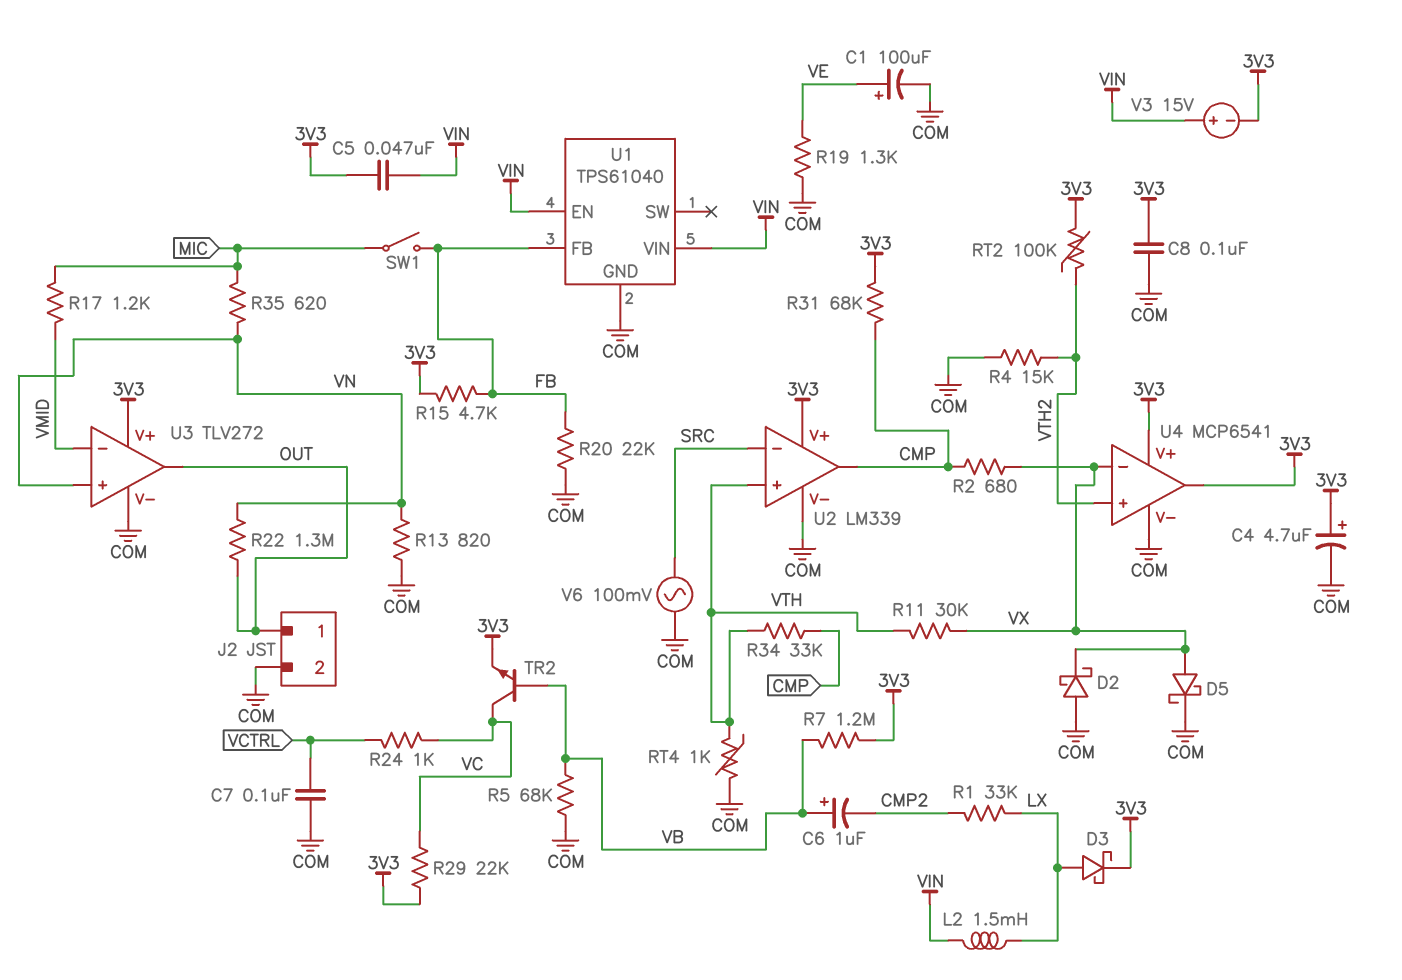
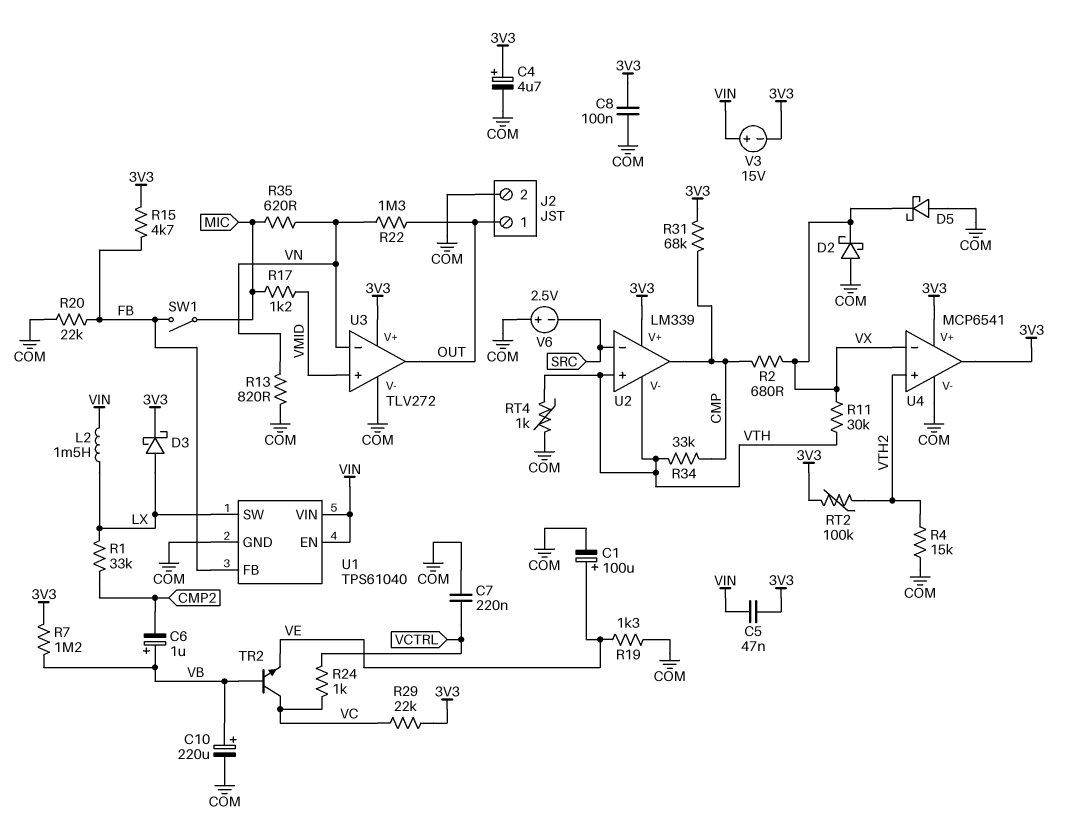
C7: 100nF (COM, VCTRL) -> 220nF (COM, VCTRL)
C10: none -> 220uF (plus VB, minus COM)
D5: schottky (A VX, K COM) -> schottky (A COM, K VX)
R5: 68k (COM, VB) -> none
TR2: NPN (B VB, C VC, E 3V3) -> NPN (B VB, C VC, E VE)
U1 pin SW: none -> LX
U2 pin V-: COM -> VTH
U3 pin in+: VN -> VMID
U3 pin in-: VMID -> VN
V6: AC 100mV (COM, SRC) -> 2.5V (plus COM, minus SRC)

